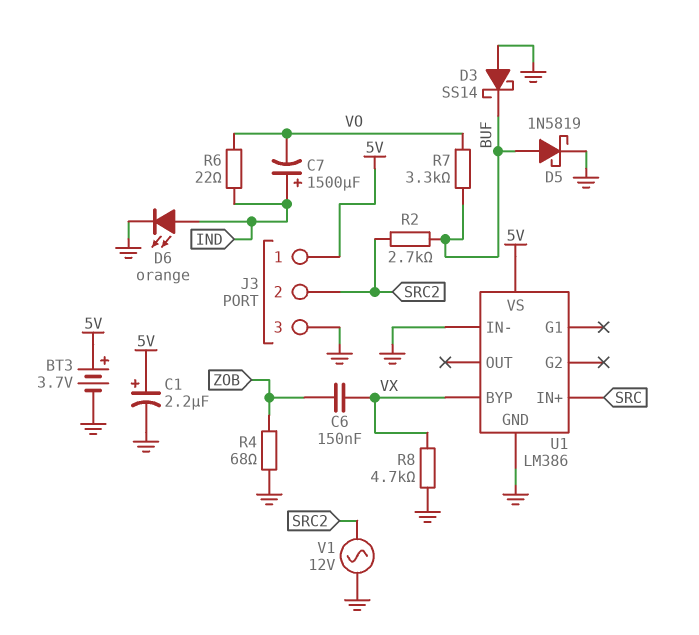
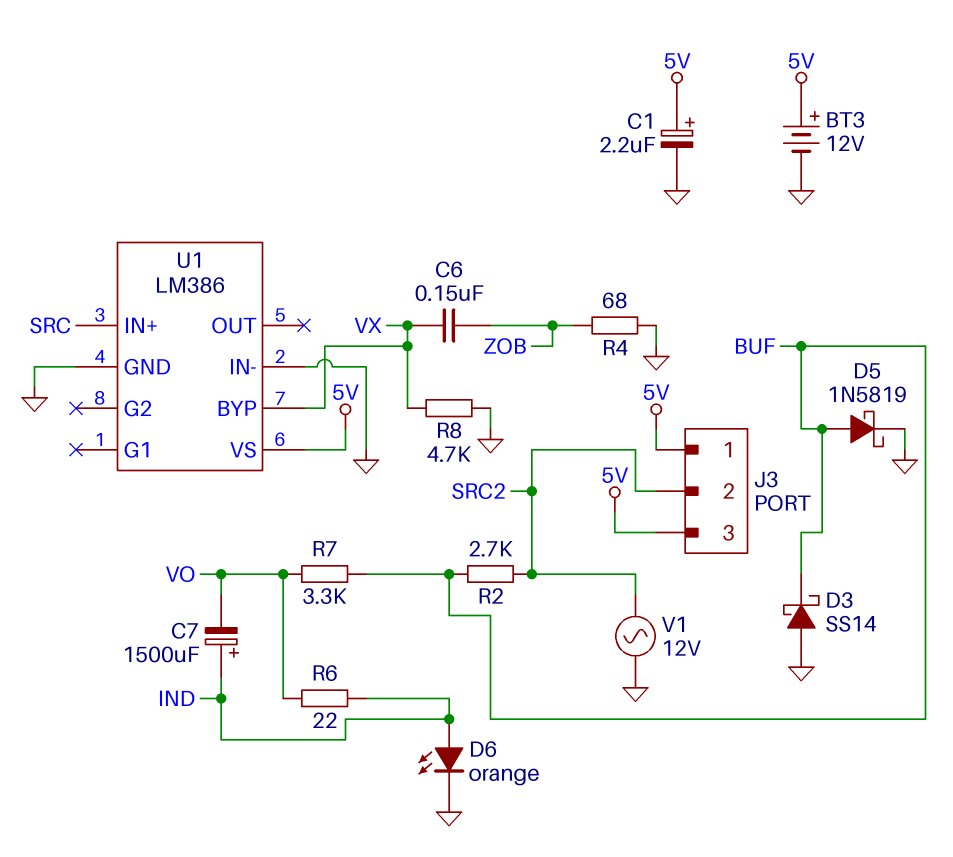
BT3: 3.7V (plus 5V, minus GND) -> 12V (plus 5V, minus GND)
J3 pin 3: GND -> 5V

